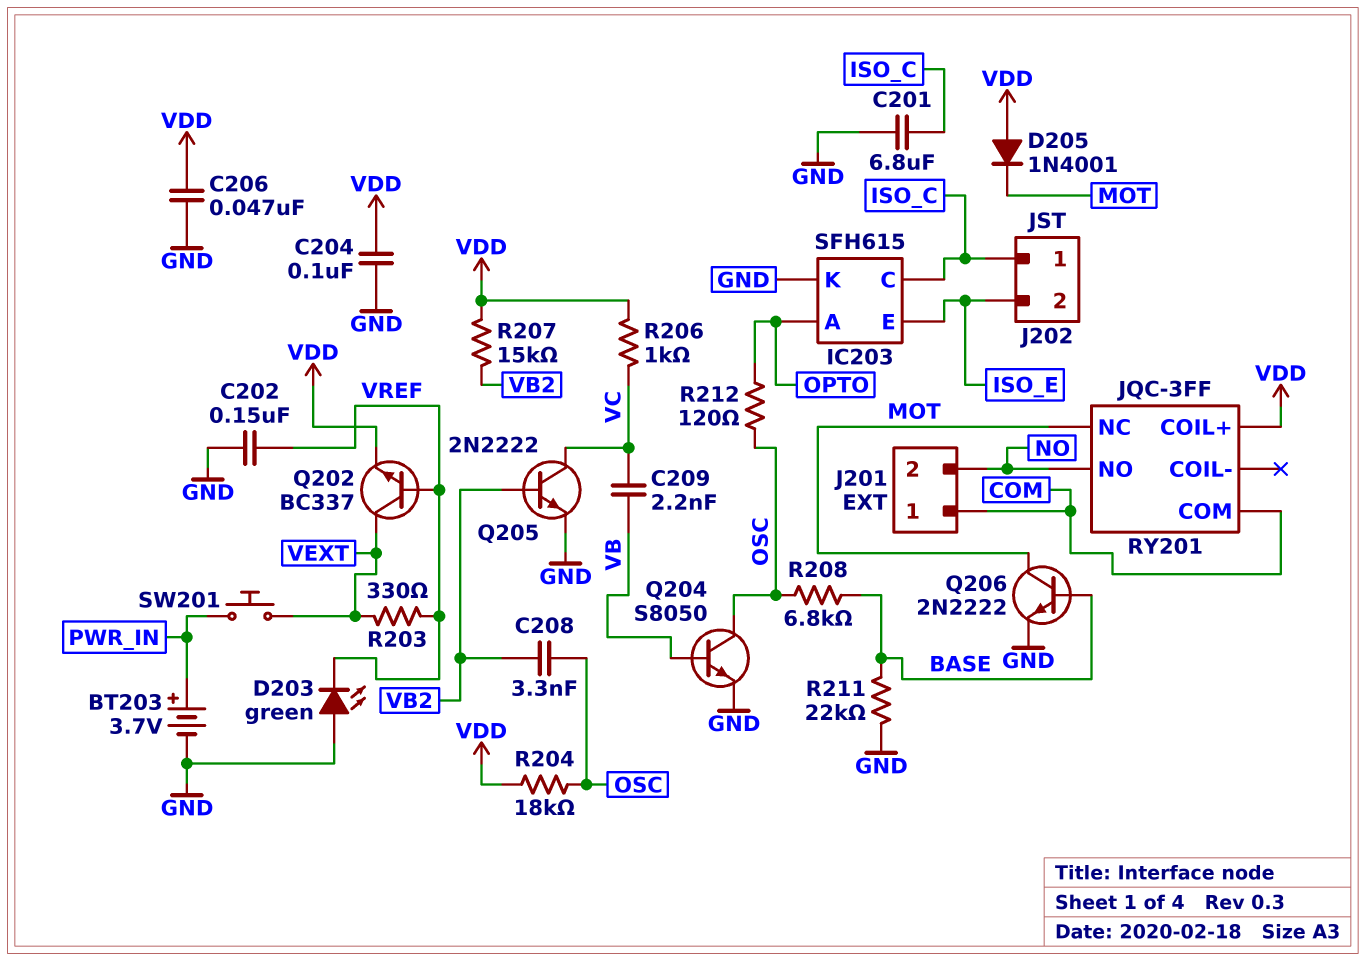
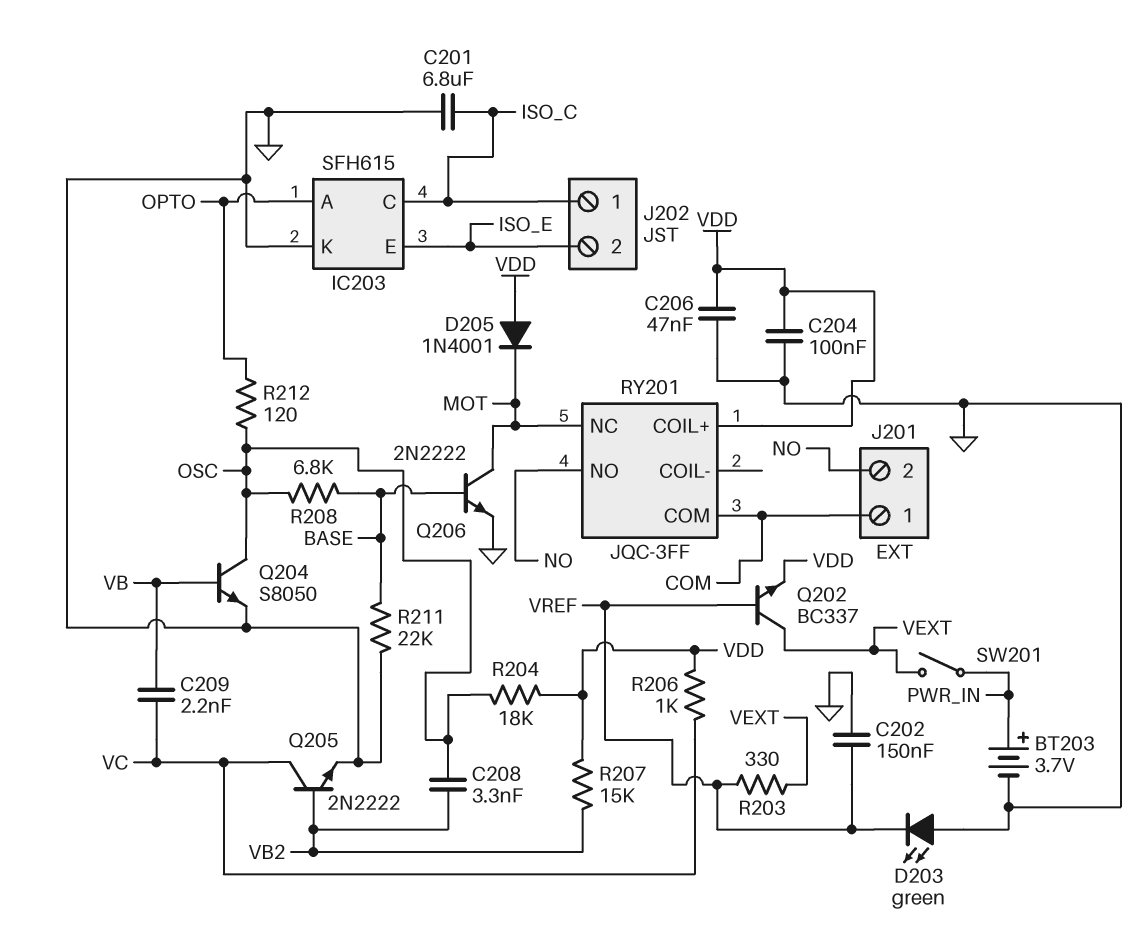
SW201: button (PWR_IN, VEXT) -> switch (PWR_IN, VEXT)

